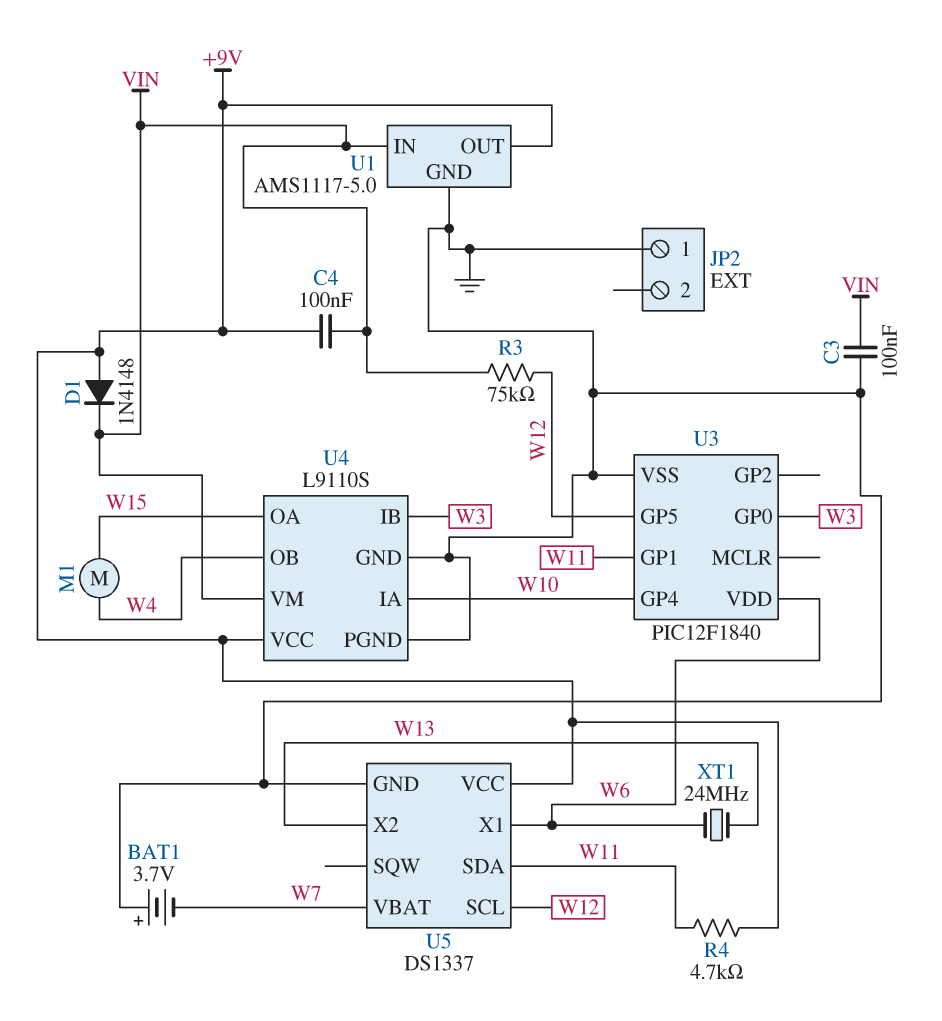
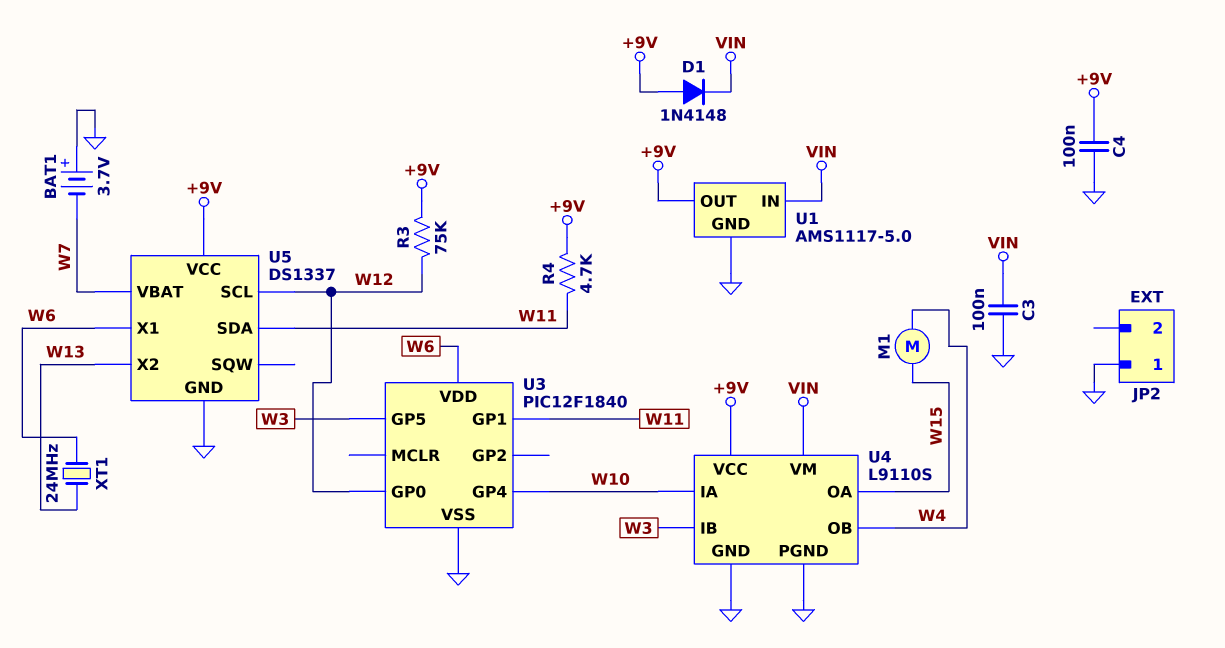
C4: 100nF (+9V, VIN) -> 100nF (+9V, GND)
R3: 75k (VIN, W12) -> 75k (+9V, W12)
U3 pin GP0: W3 -> W12
U3 pin GP5: W12 -> W3

